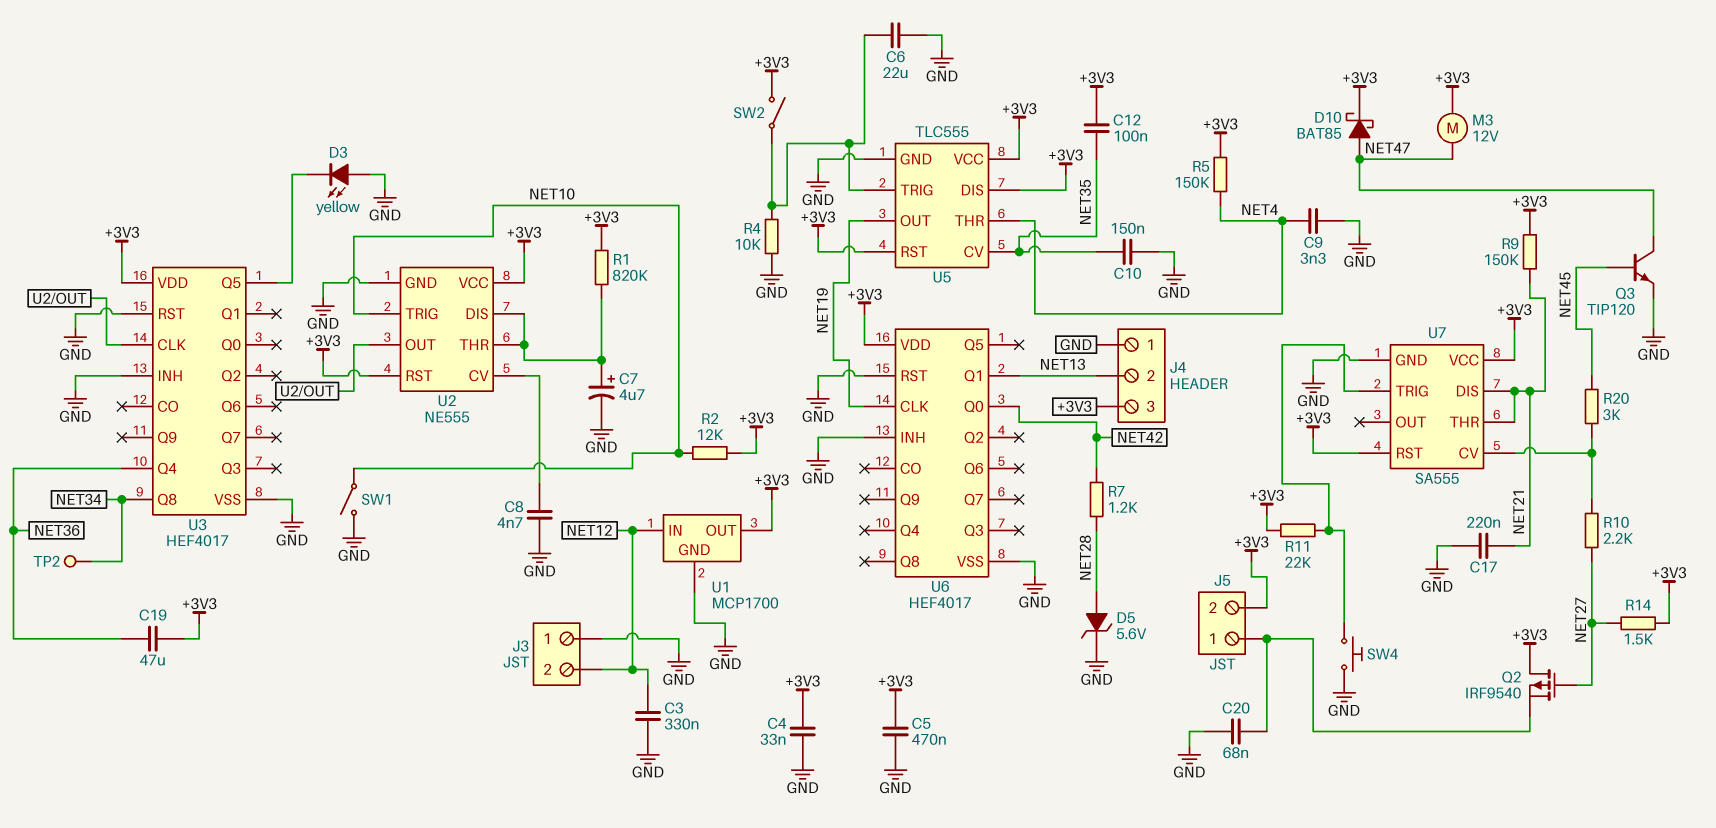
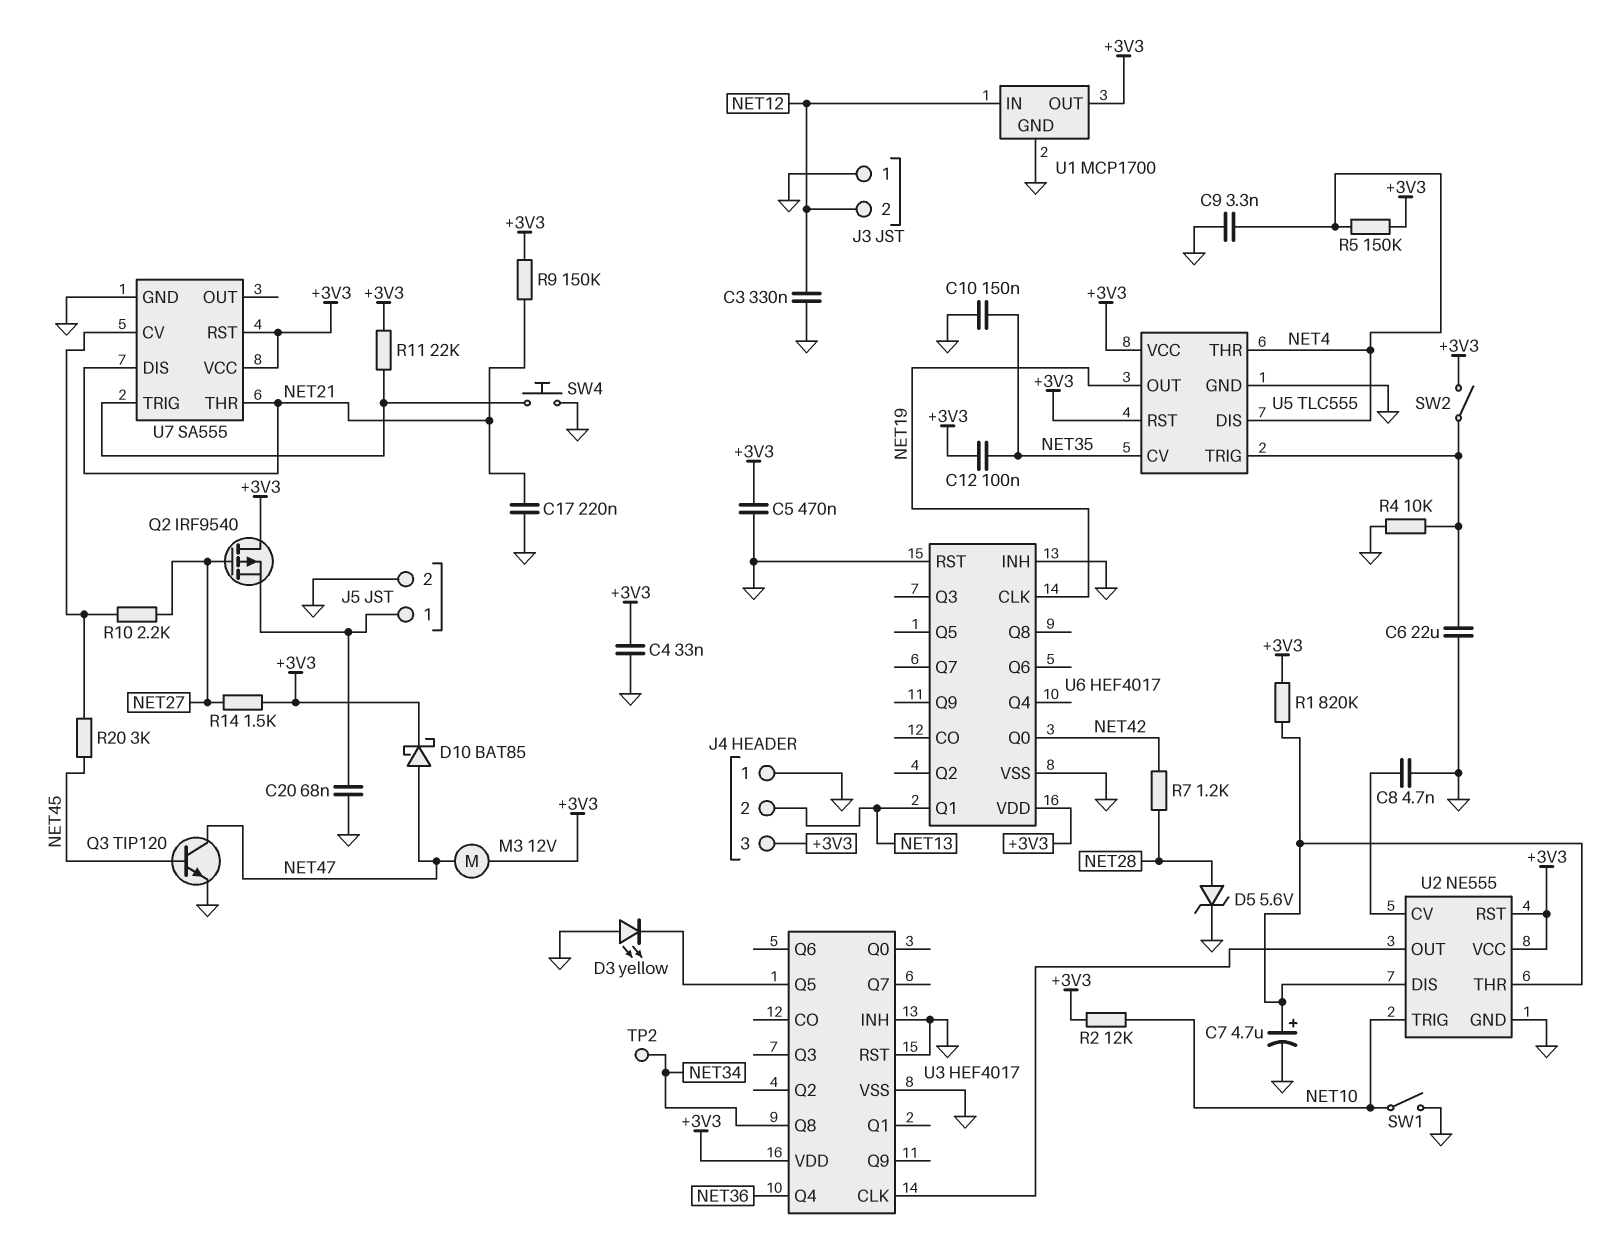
C19: 47uF (+3V3, NET36) -> none
J5 pin 2: +3V3 -> GND
U5 pin DIS: +3V3 -> NET4

